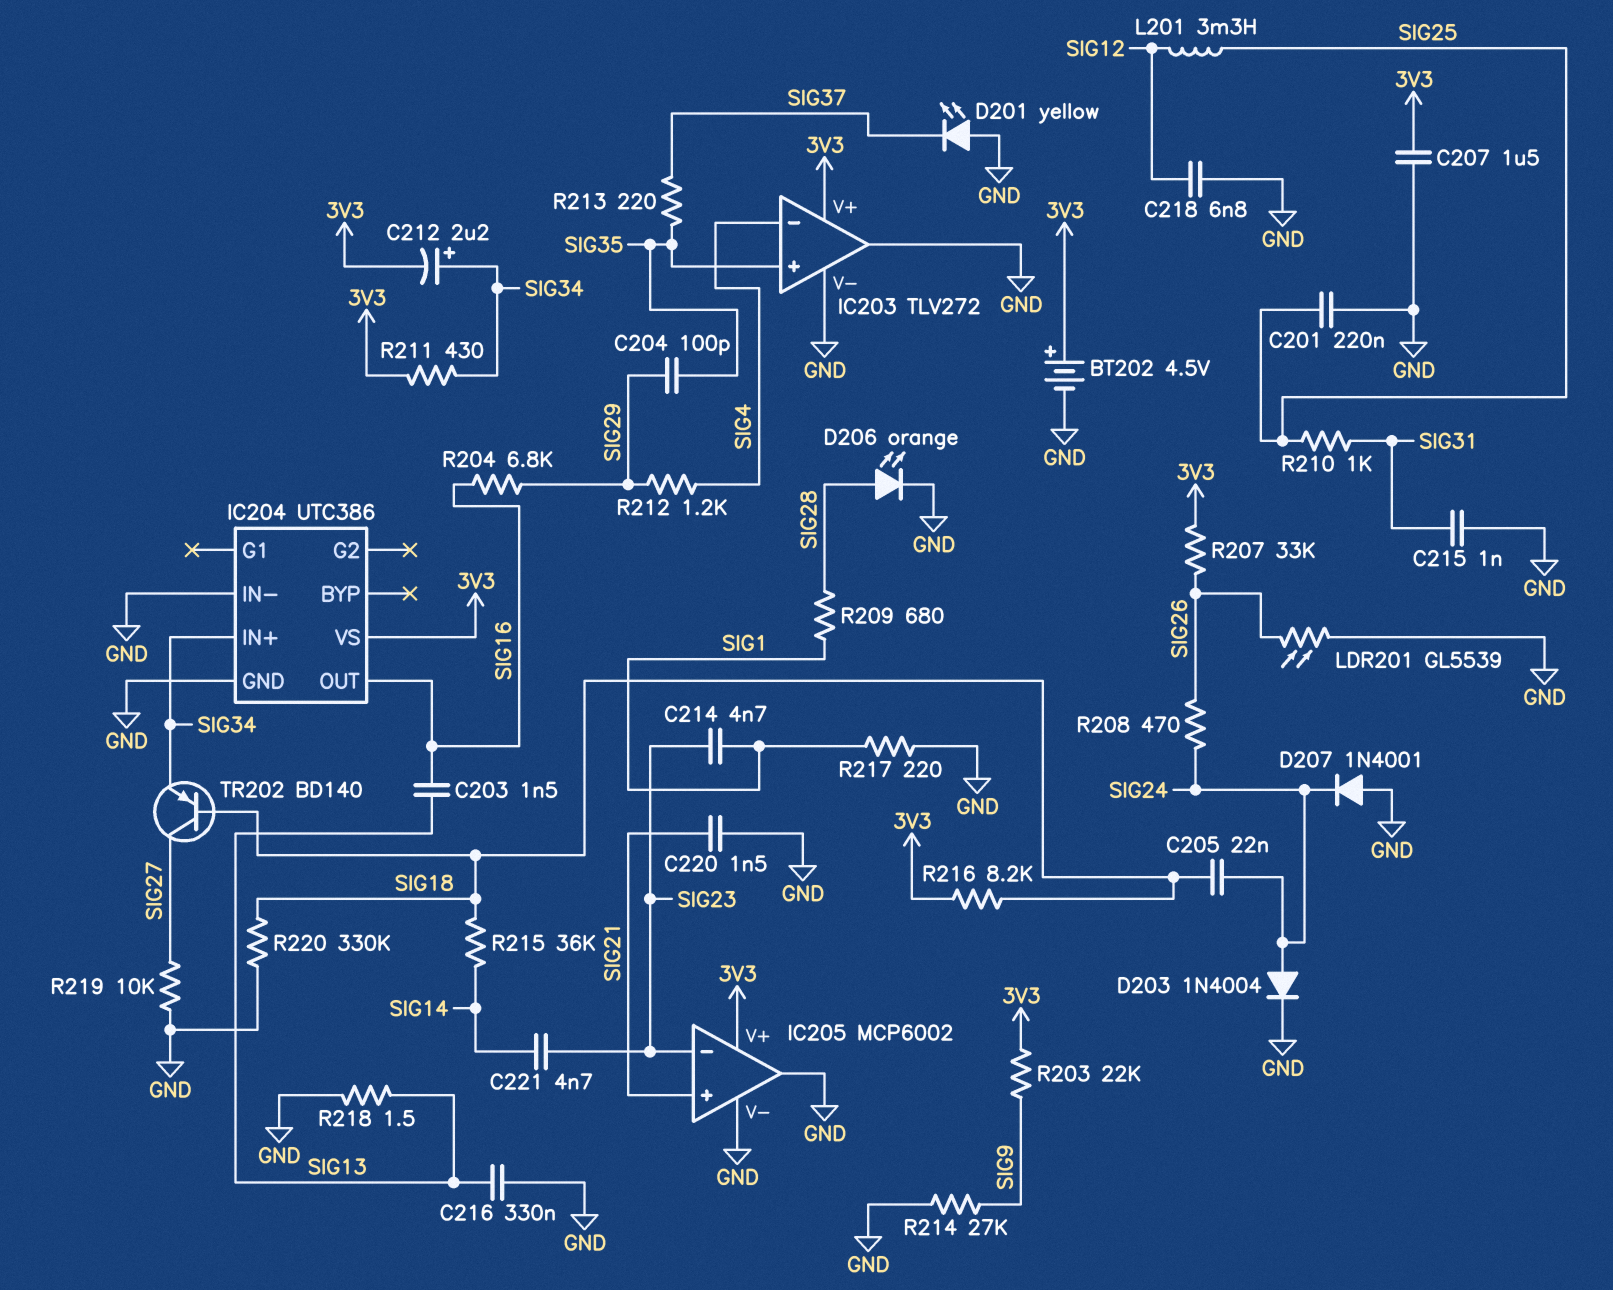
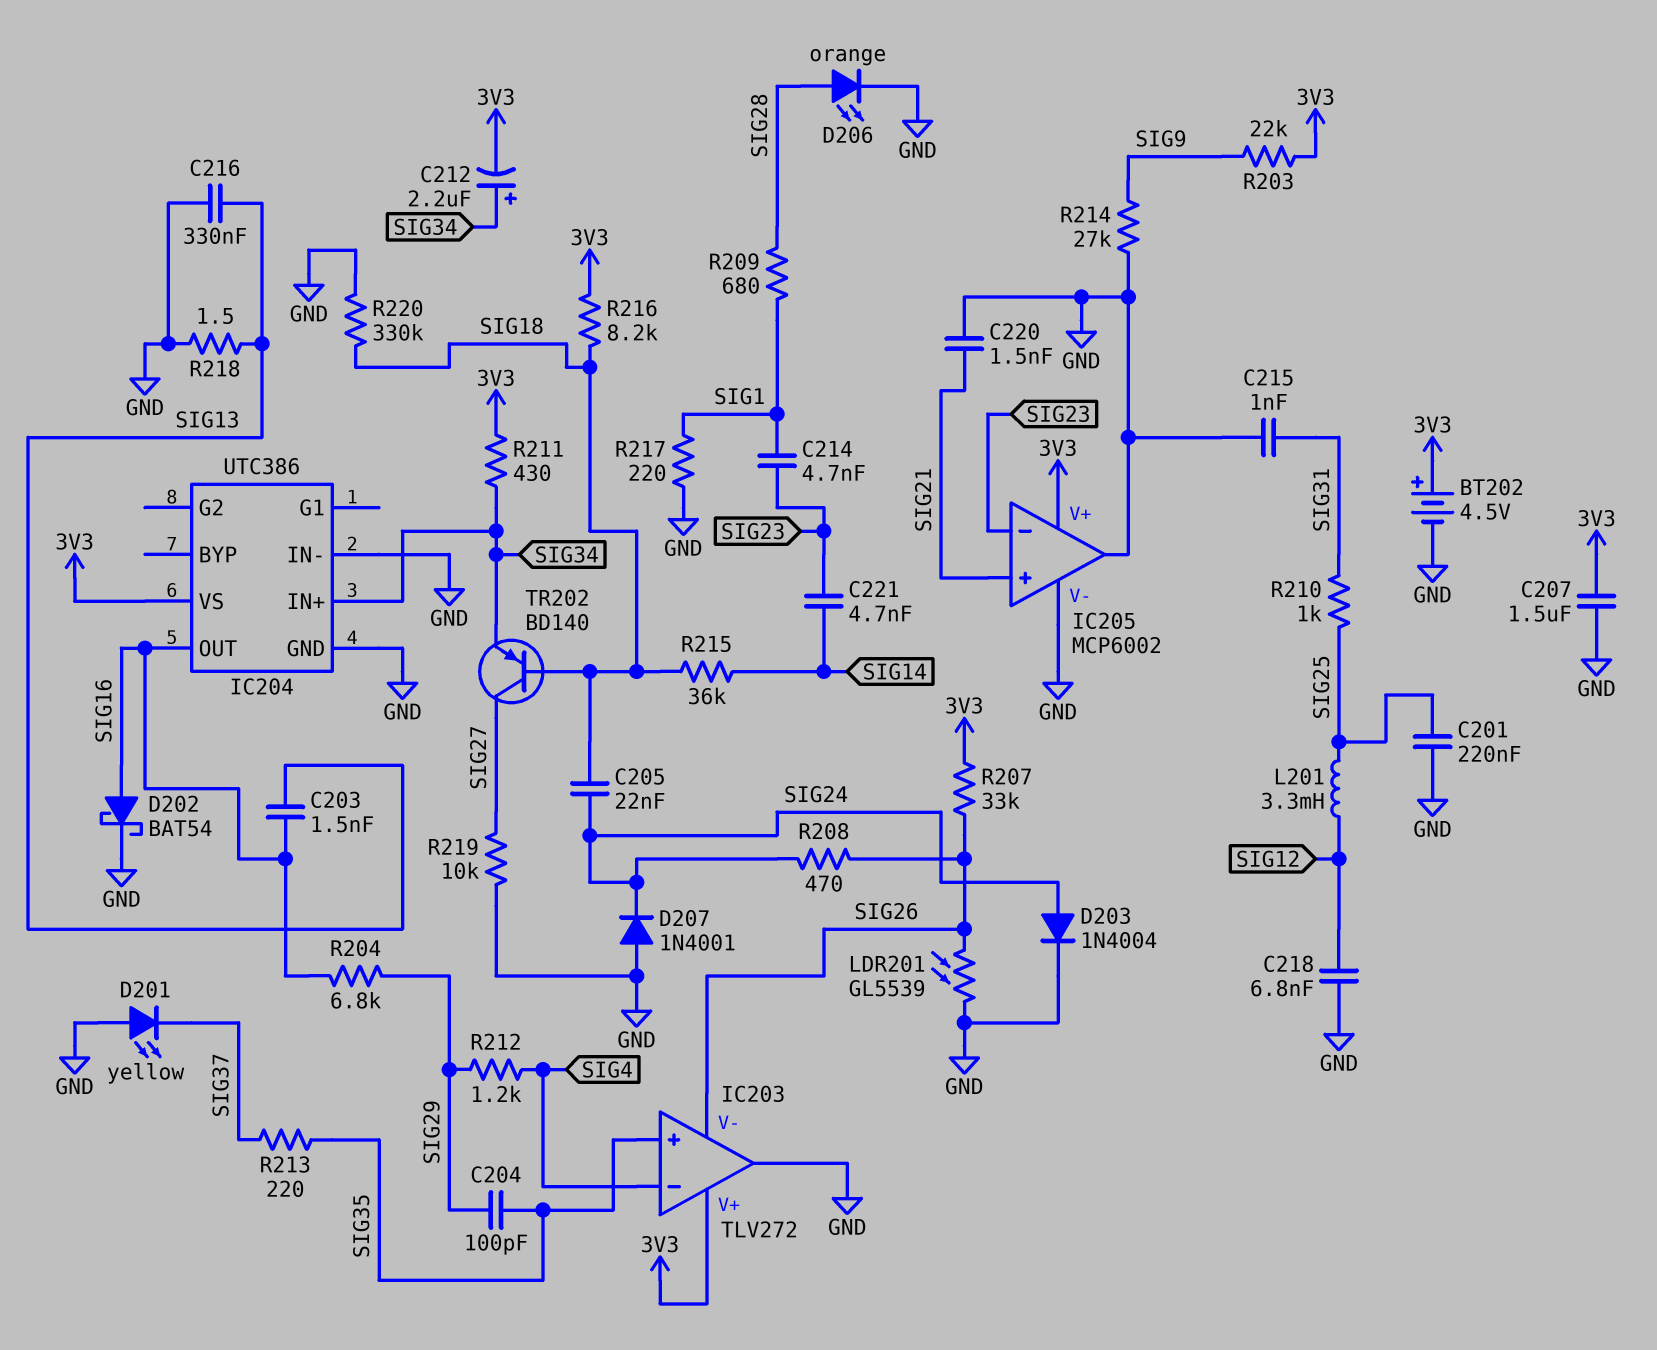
D202: none -> schottky BAT54 (A SIG16, K GND)
IC203 pin V-: GND -> SIG26

